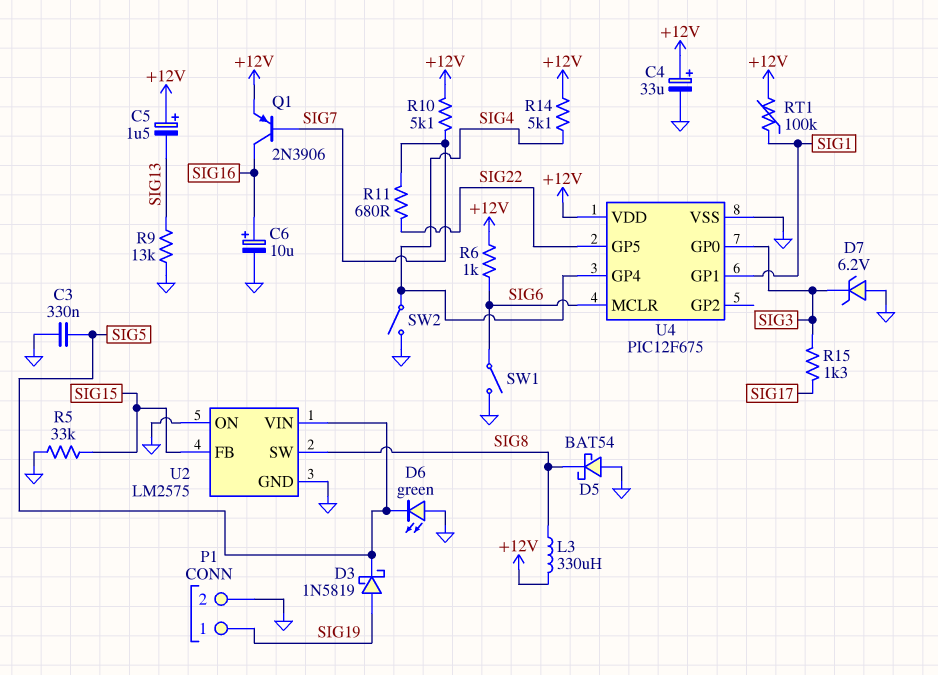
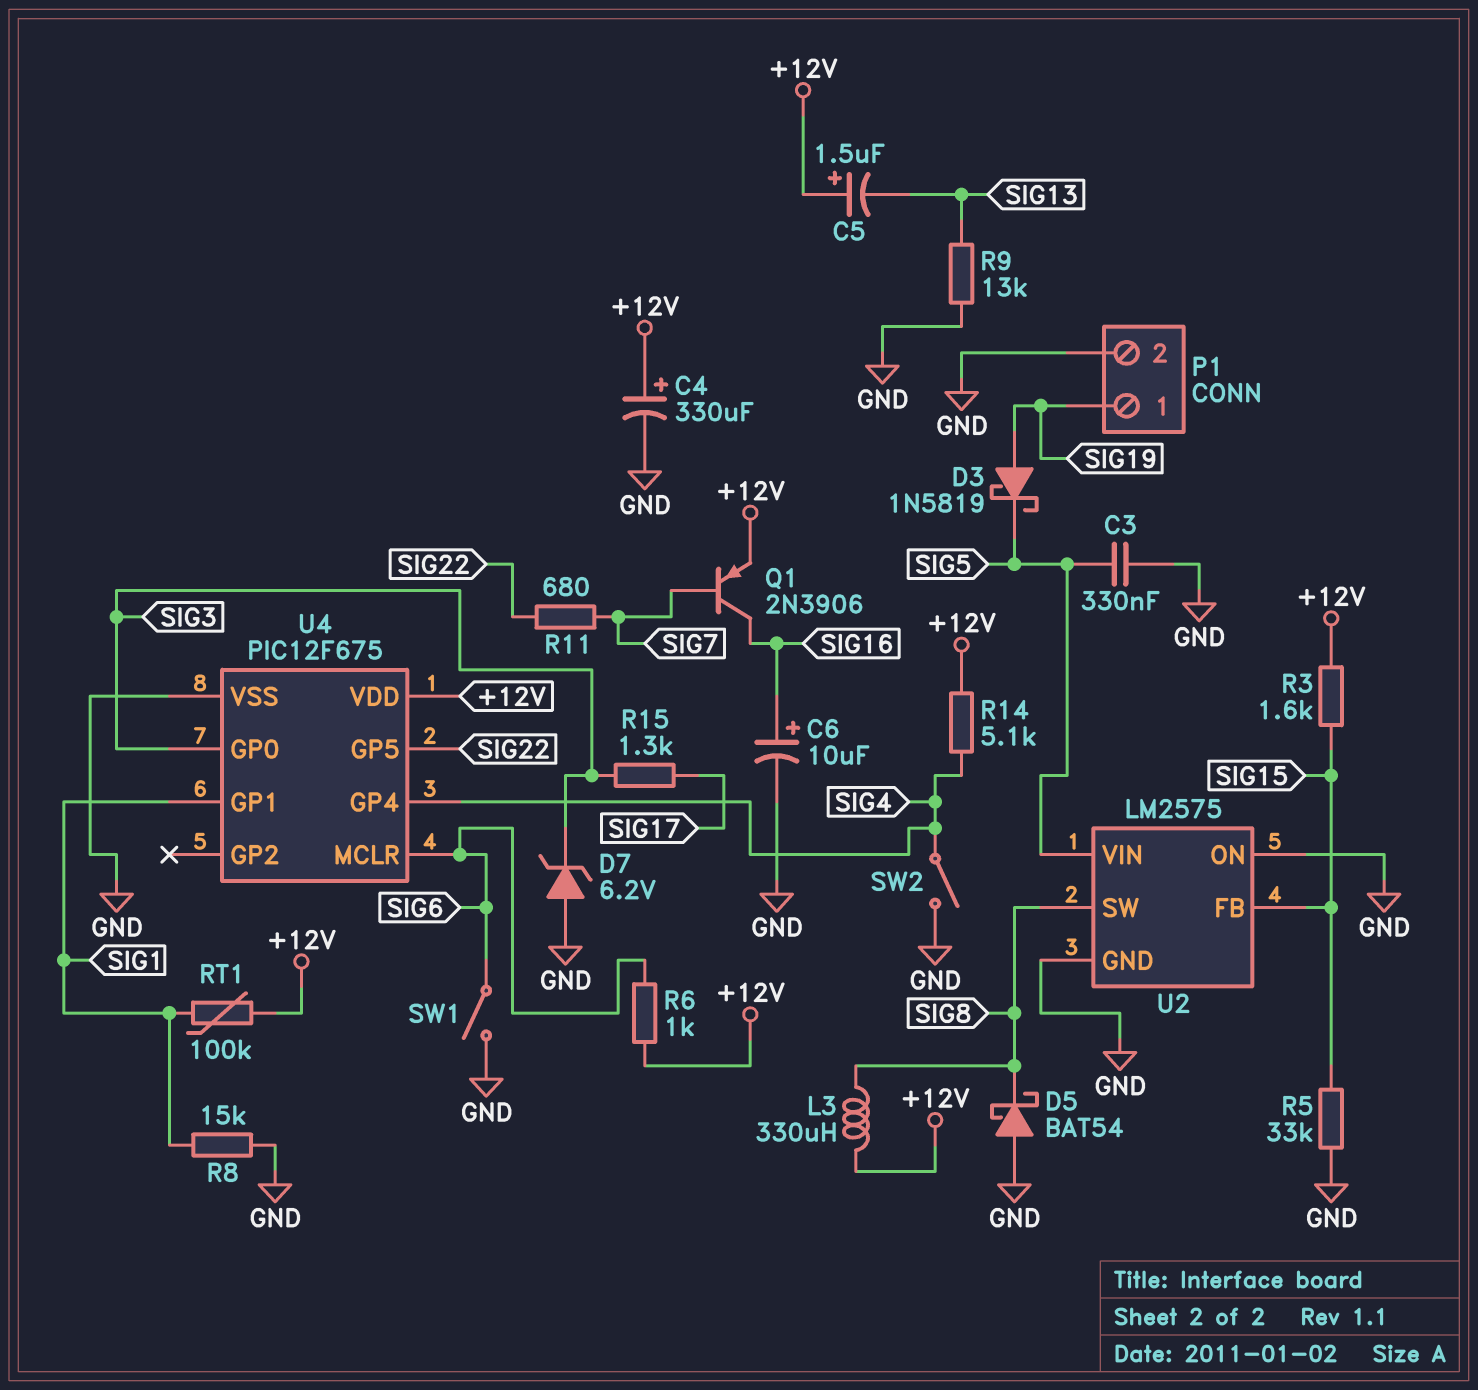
C4: 33uF (plus +12V, minus GND) -> 330uF (plus +12V, minus GND)
D6: LED green (A GND, K SIG5) -> none
R3: none -> 1.6k (+12V, SIG15)
R8: none -> 15k (GND, SIG1)
R10: 5.1k (+12V, SIG7) -> none

